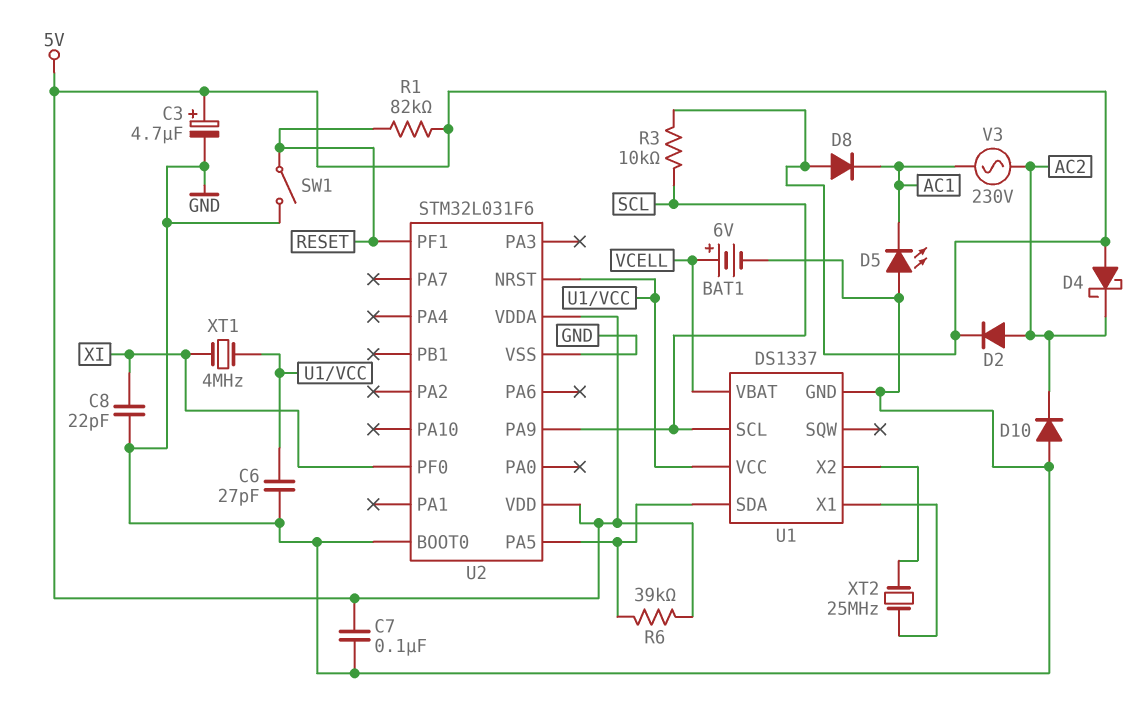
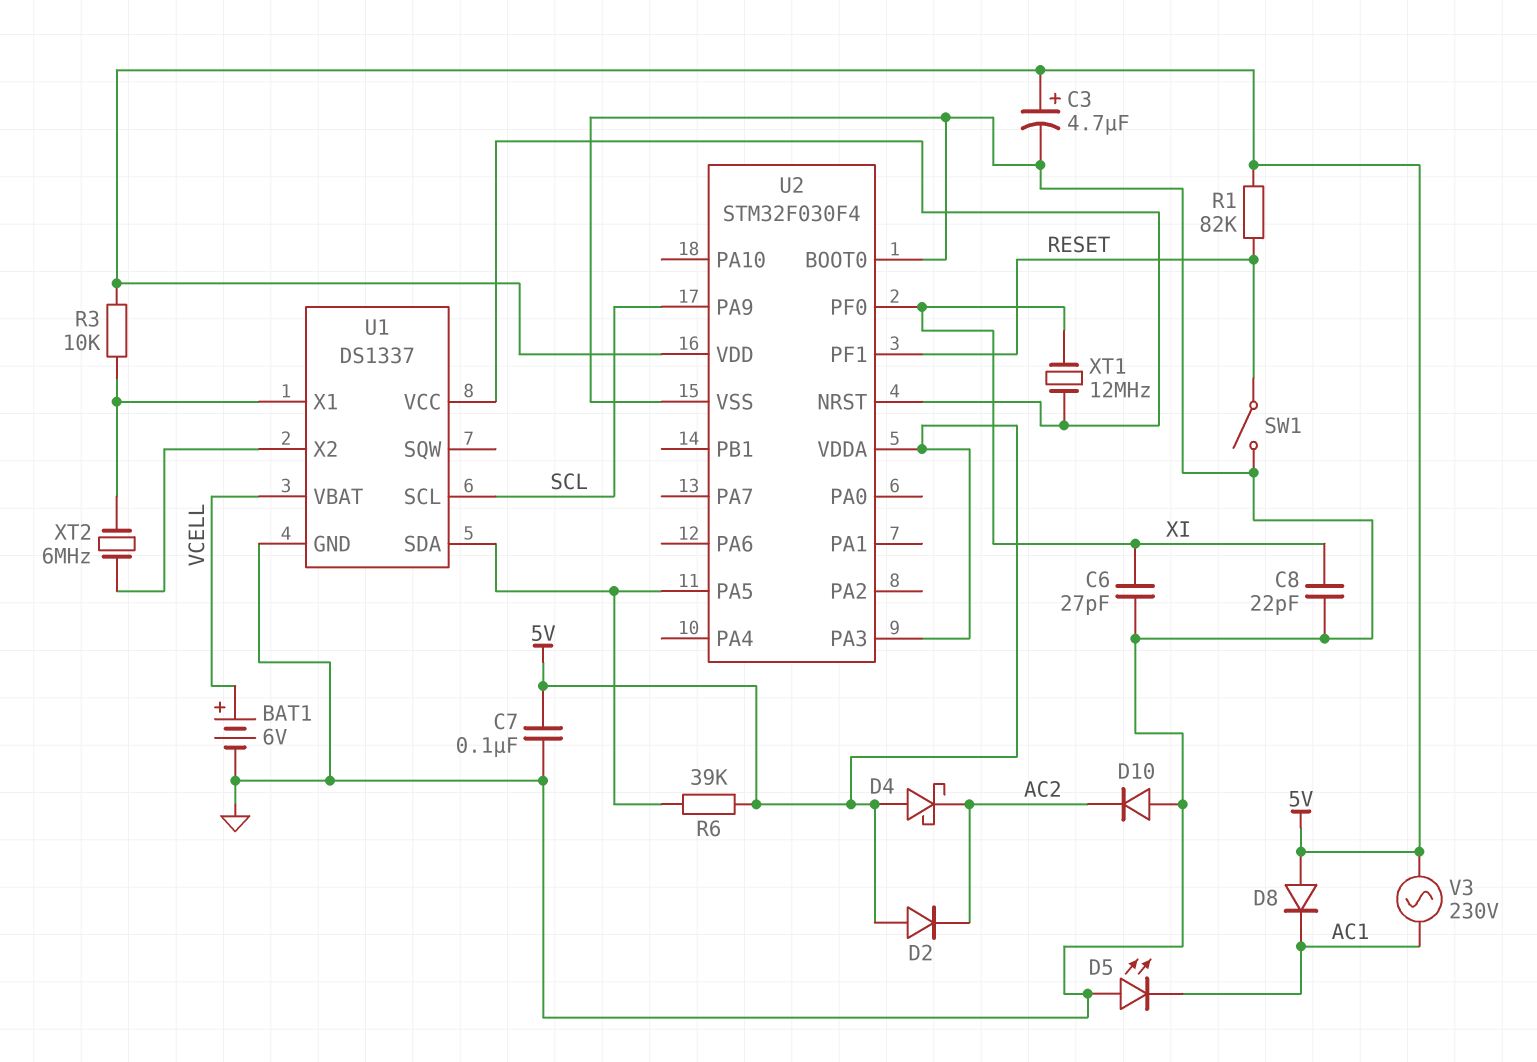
C6: 27pF (GND, U1/VCC) -> 27pF (GND, XI)
D2: diode (A AC2, K 5V) -> diode (A 5V, K AC2)
R3: 10k (5V, SCL) -> 10k (5V, U1/X1)
U2: STM32L031F6 -> STM32F030F4
U2 pin PA3: none -> 5V
V3: AC 230V (AC1, AC2) -> AC 230V (5V, AC1)
XT1: 4MHz (U1/VCC, XI) -> 12MHz (U1/VCC, XI)
XT2: 25MHz (U1/X1, U1/X2) -> 6MHz (U1/X1, U1/X2)

